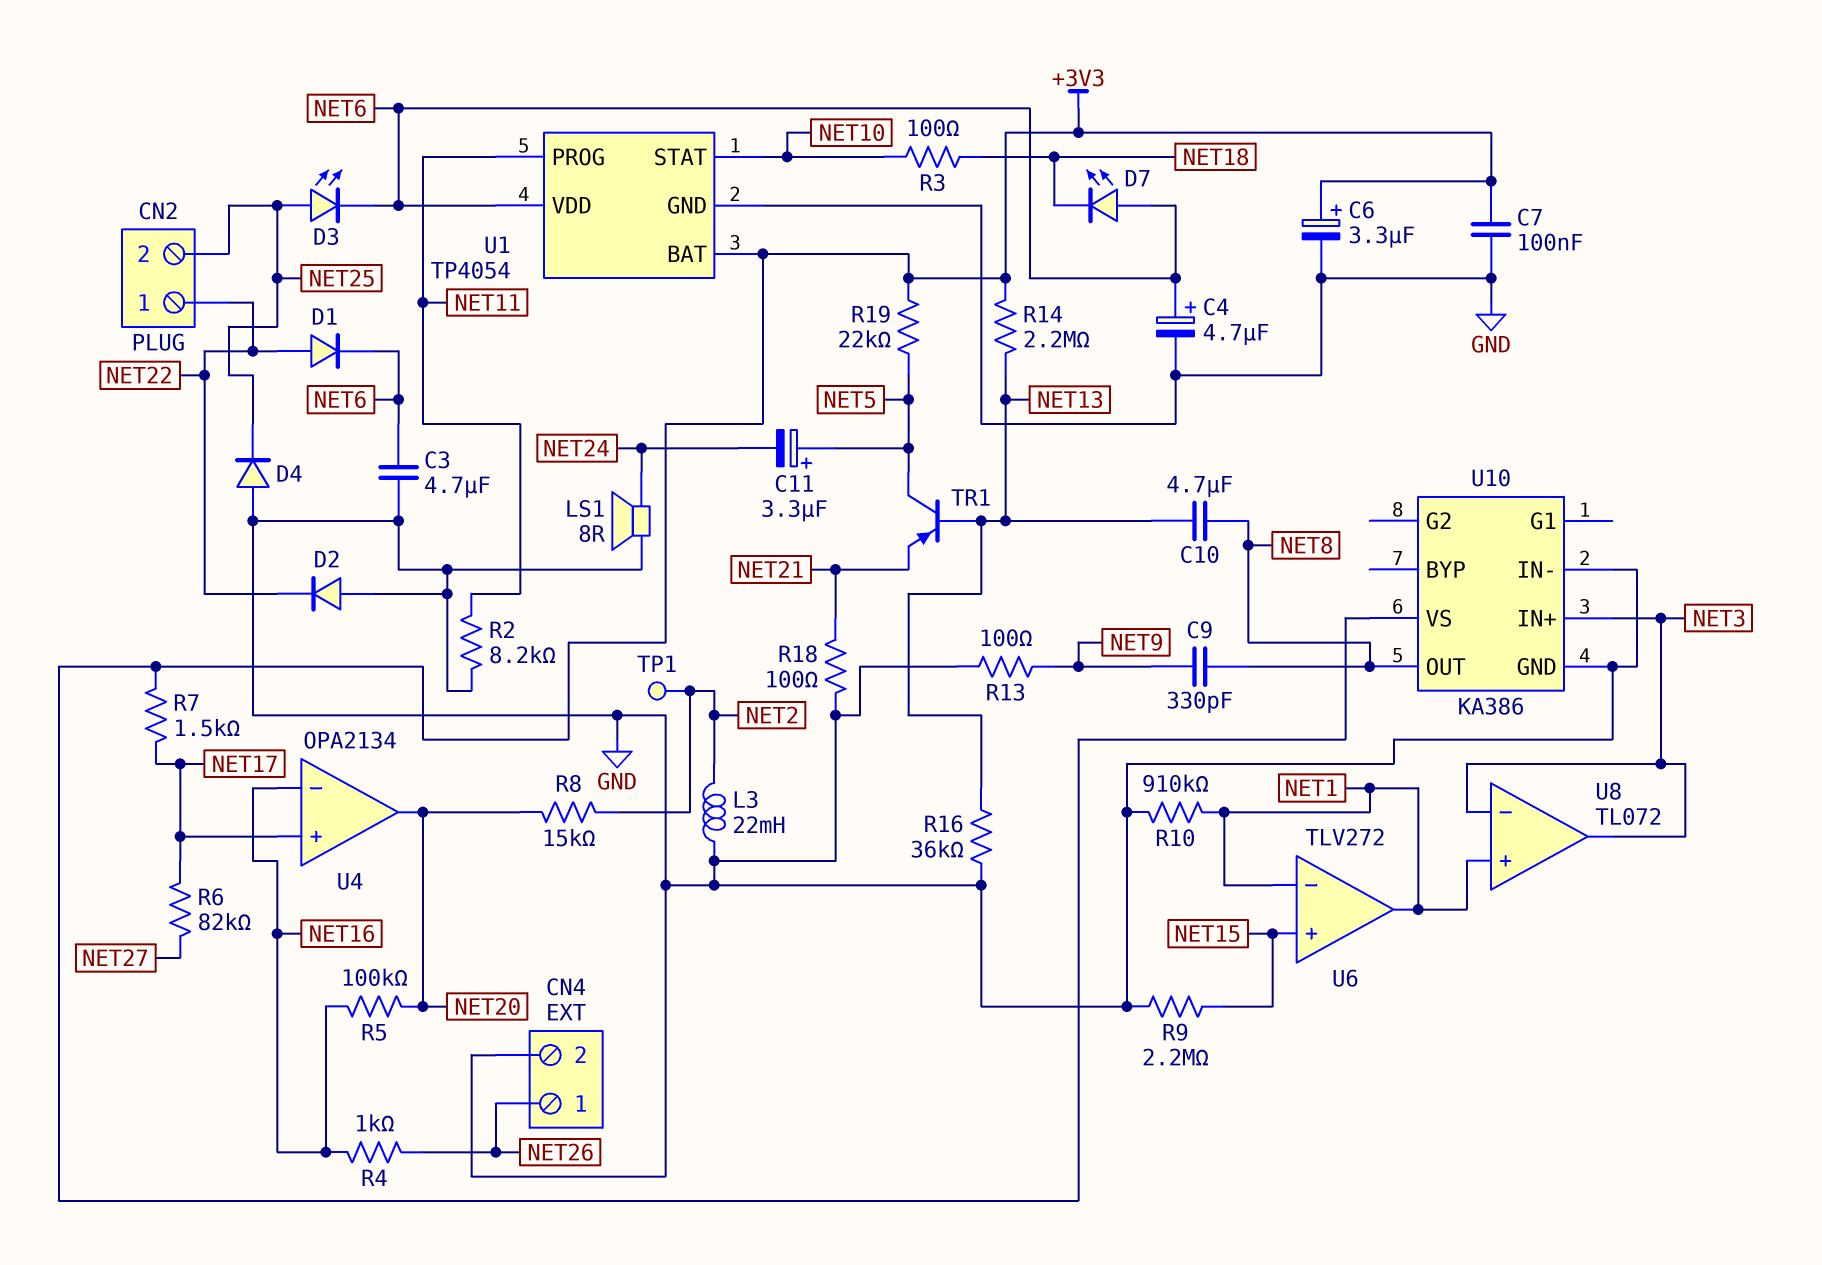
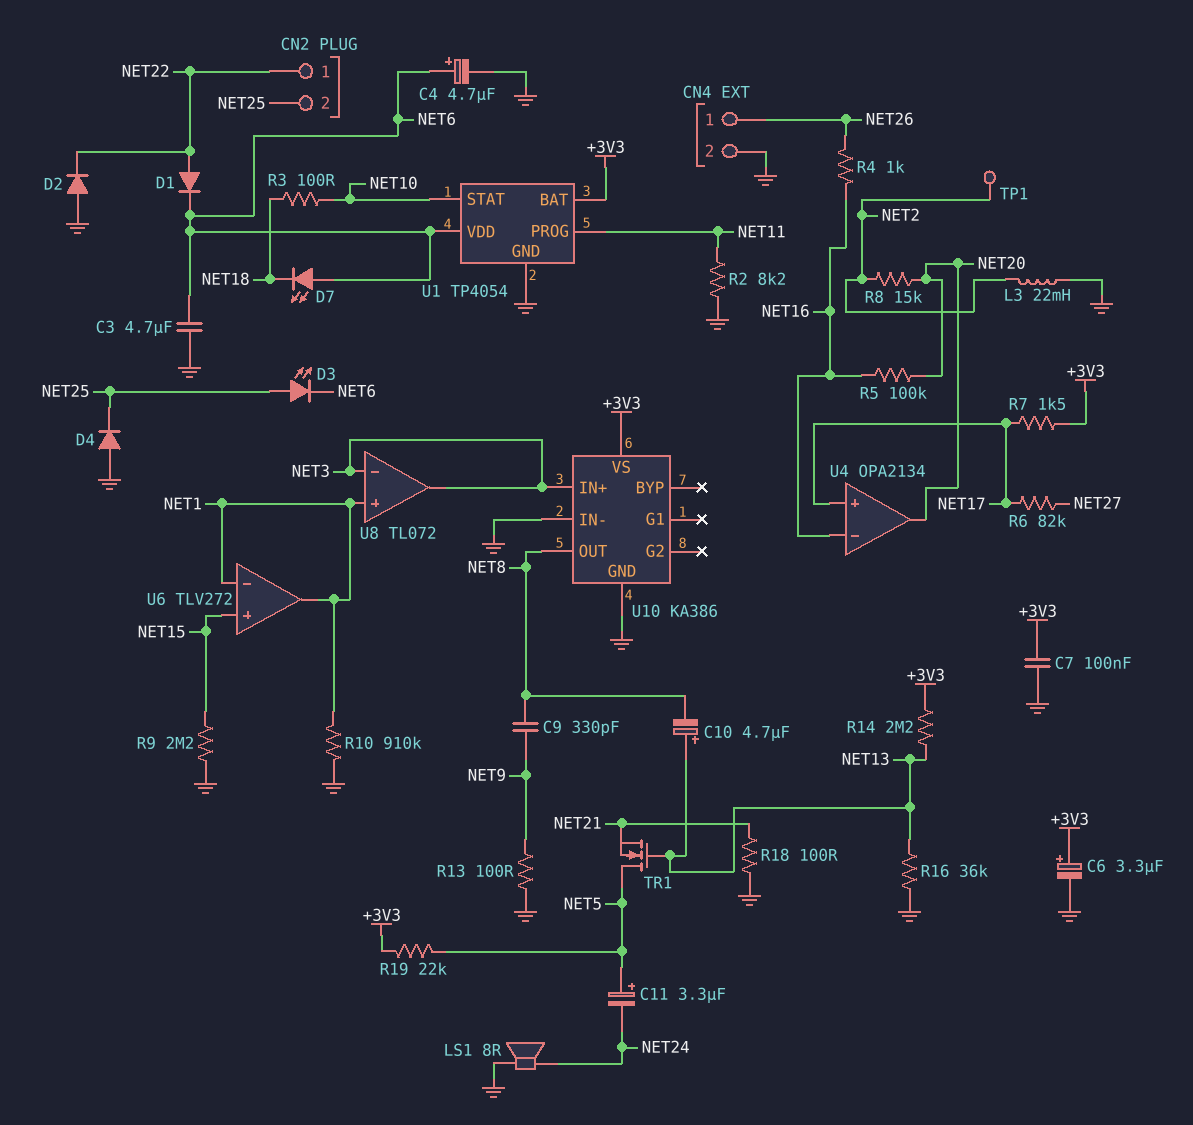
C10: 4.7uF (NET8, NET13) -> 4.7uF (plus NET13, minus NET8)
TR1: PNP (B NET13, C NET5, E NET21) -> NMOS (G NET13, D NET5, S NET21)

